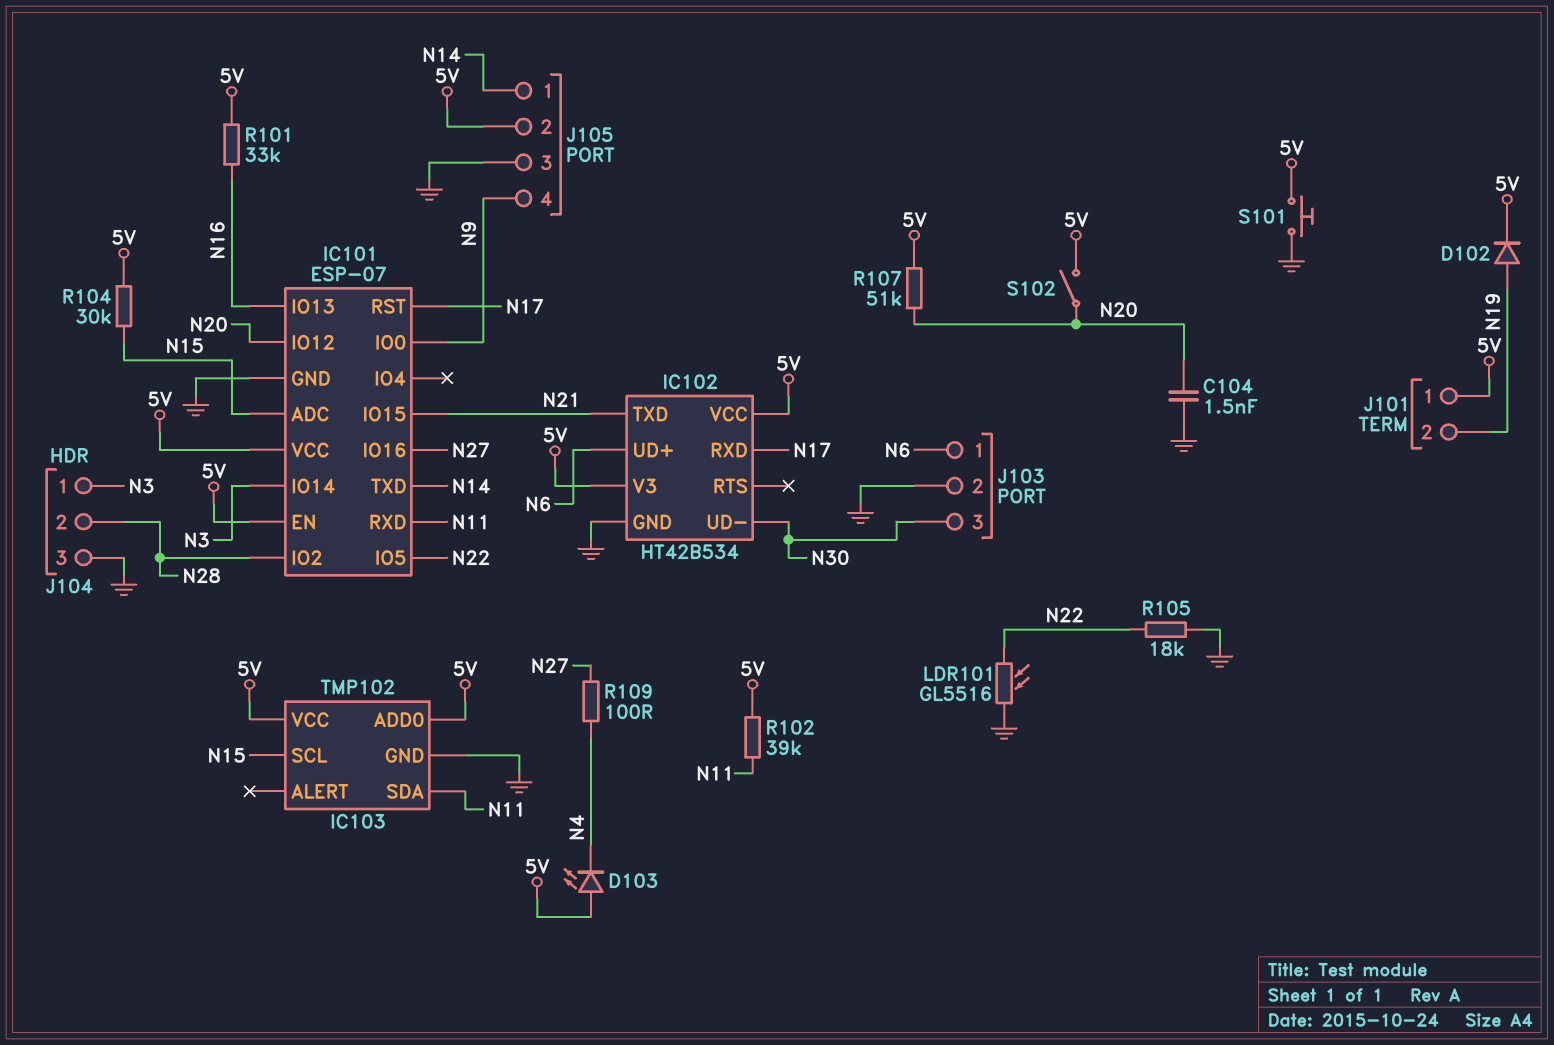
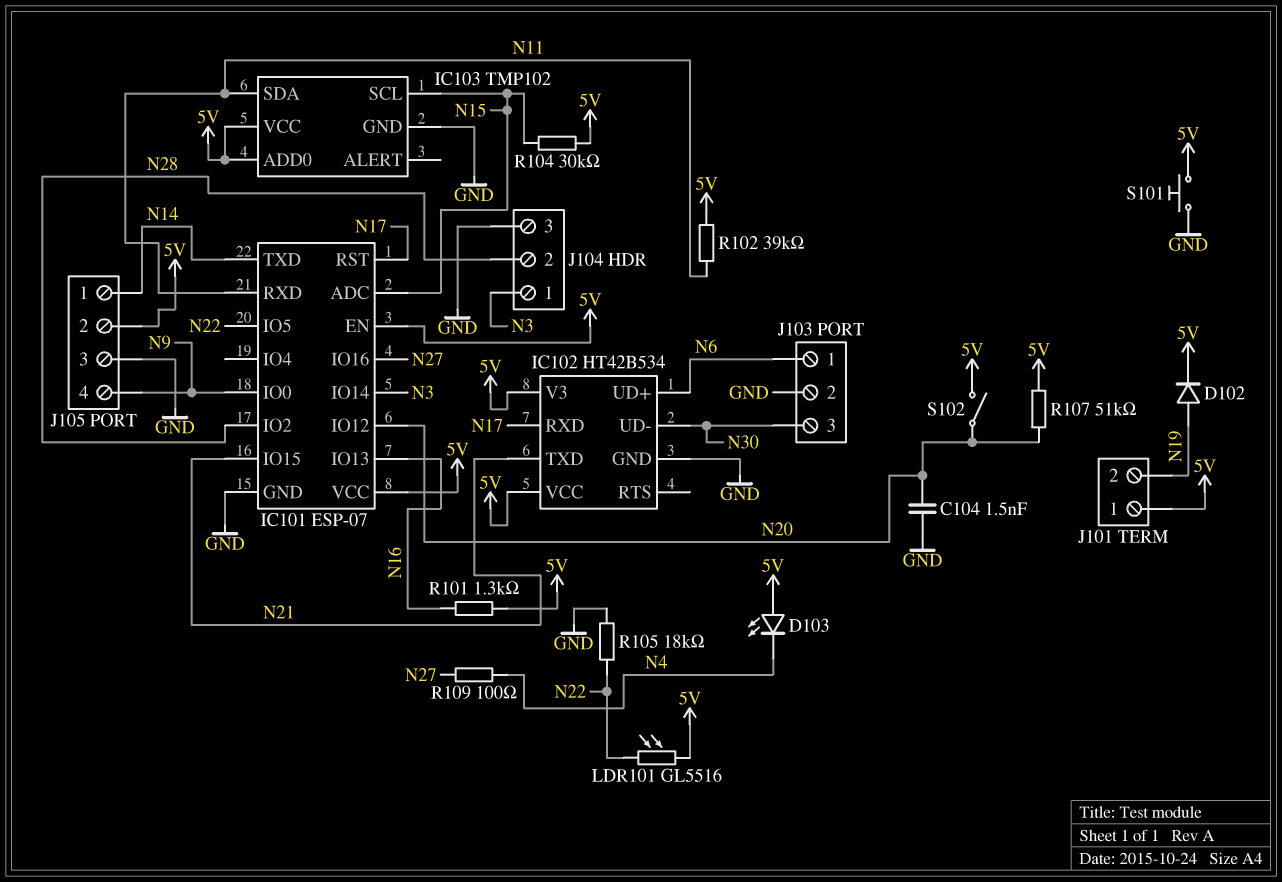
LDR101: GL5516 (GND, N22) -> GL5516 (5V, N22)
R101: 33k (5V, N16) -> 1.3k (5V, N16)

